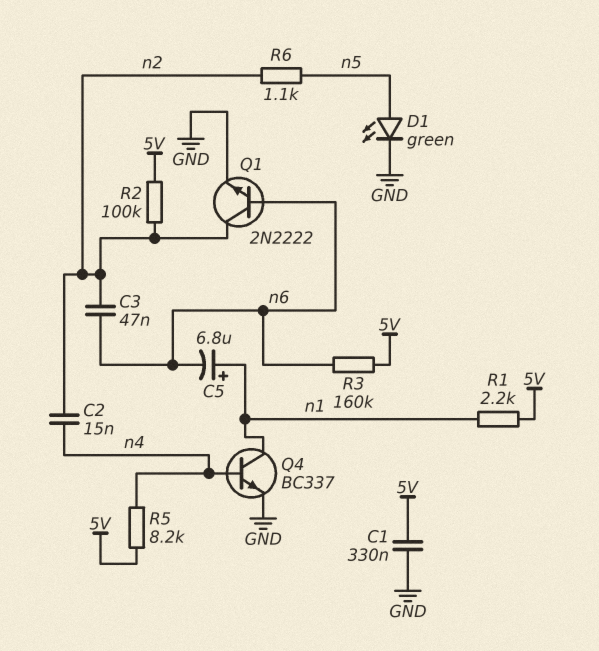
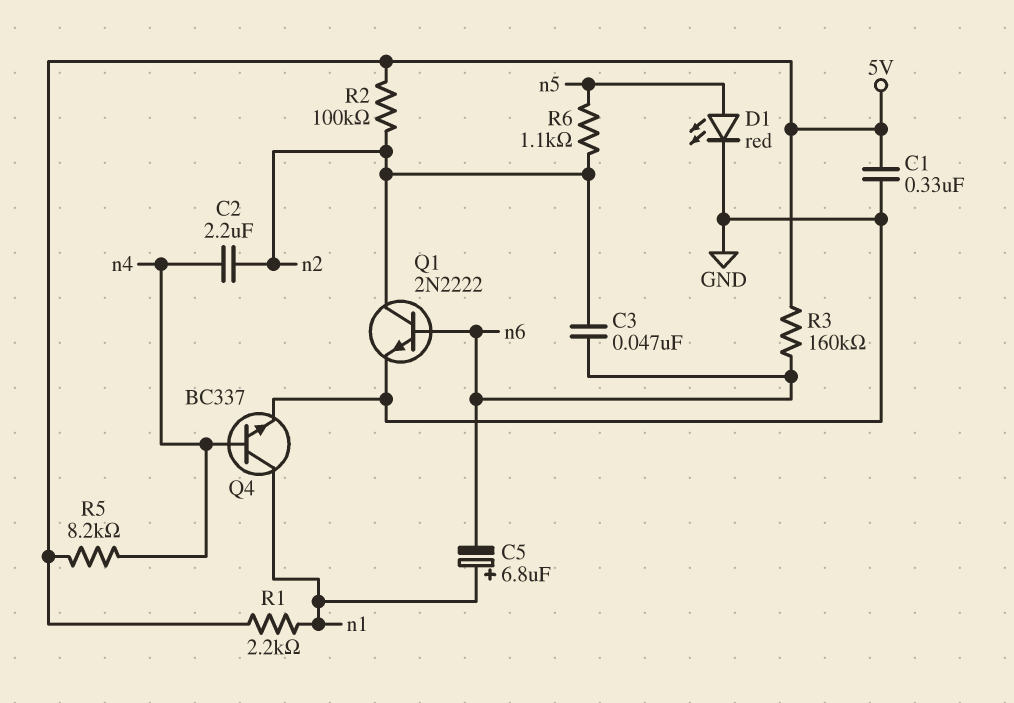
C2: 15nF (n2, n4) -> 2.2uF (n2, n4)
D1: LED green (A n5, K GND) -> LED red (A n5, K GND)

